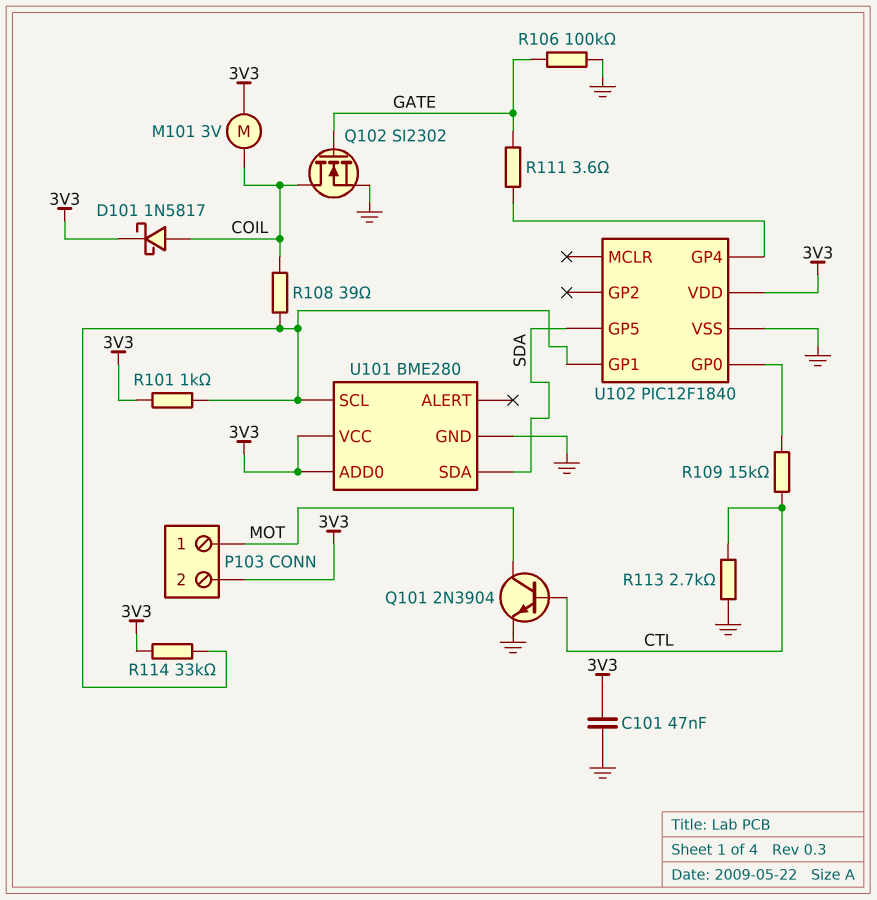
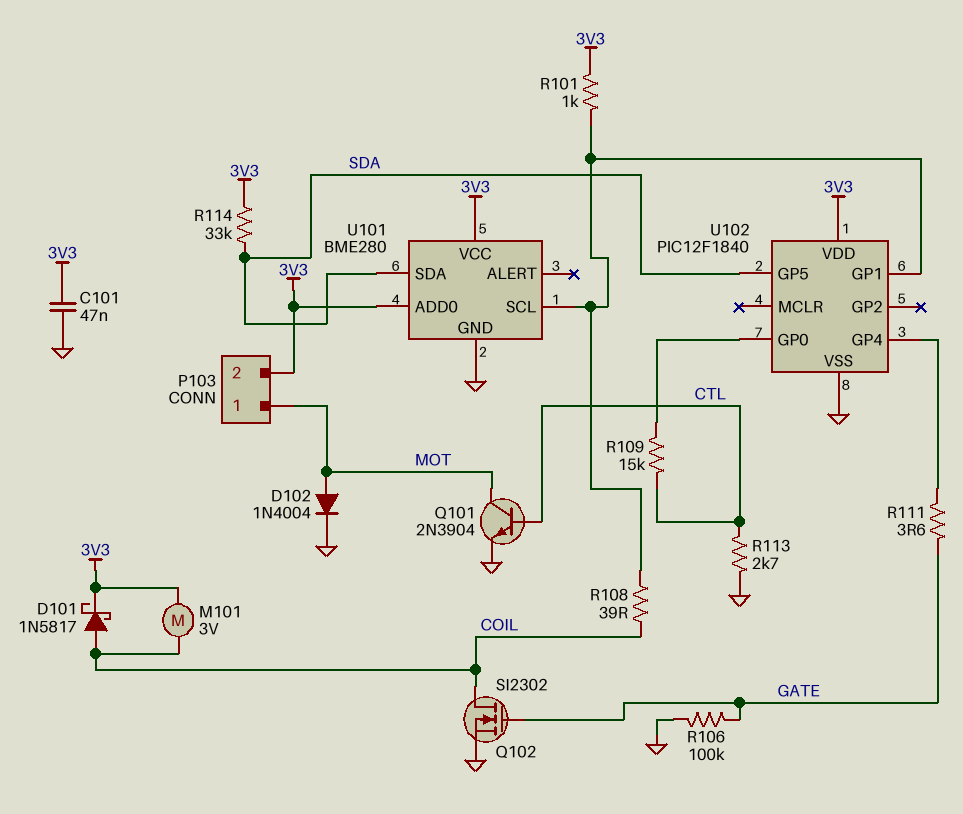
D102: none -> diode 1N4004 (A MOT, K GND)
R114: 33k (3V3, U101/SCL) -> 33k (3V3, SDA)

